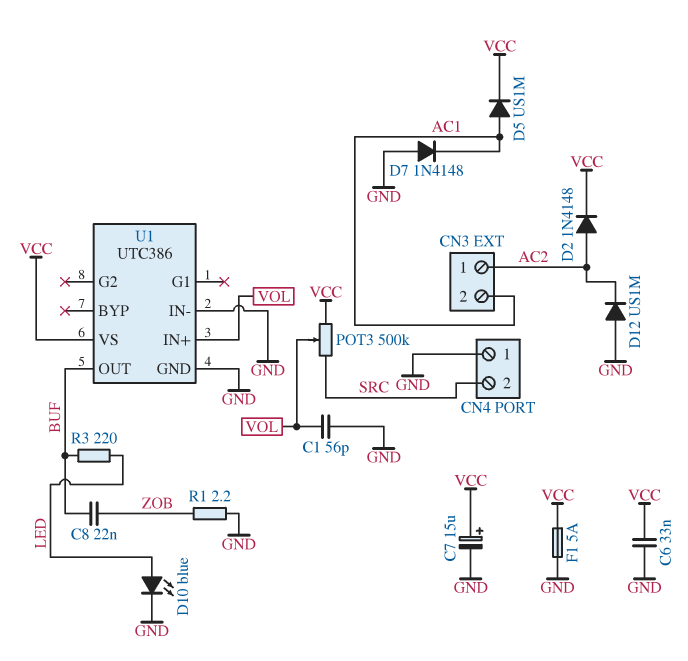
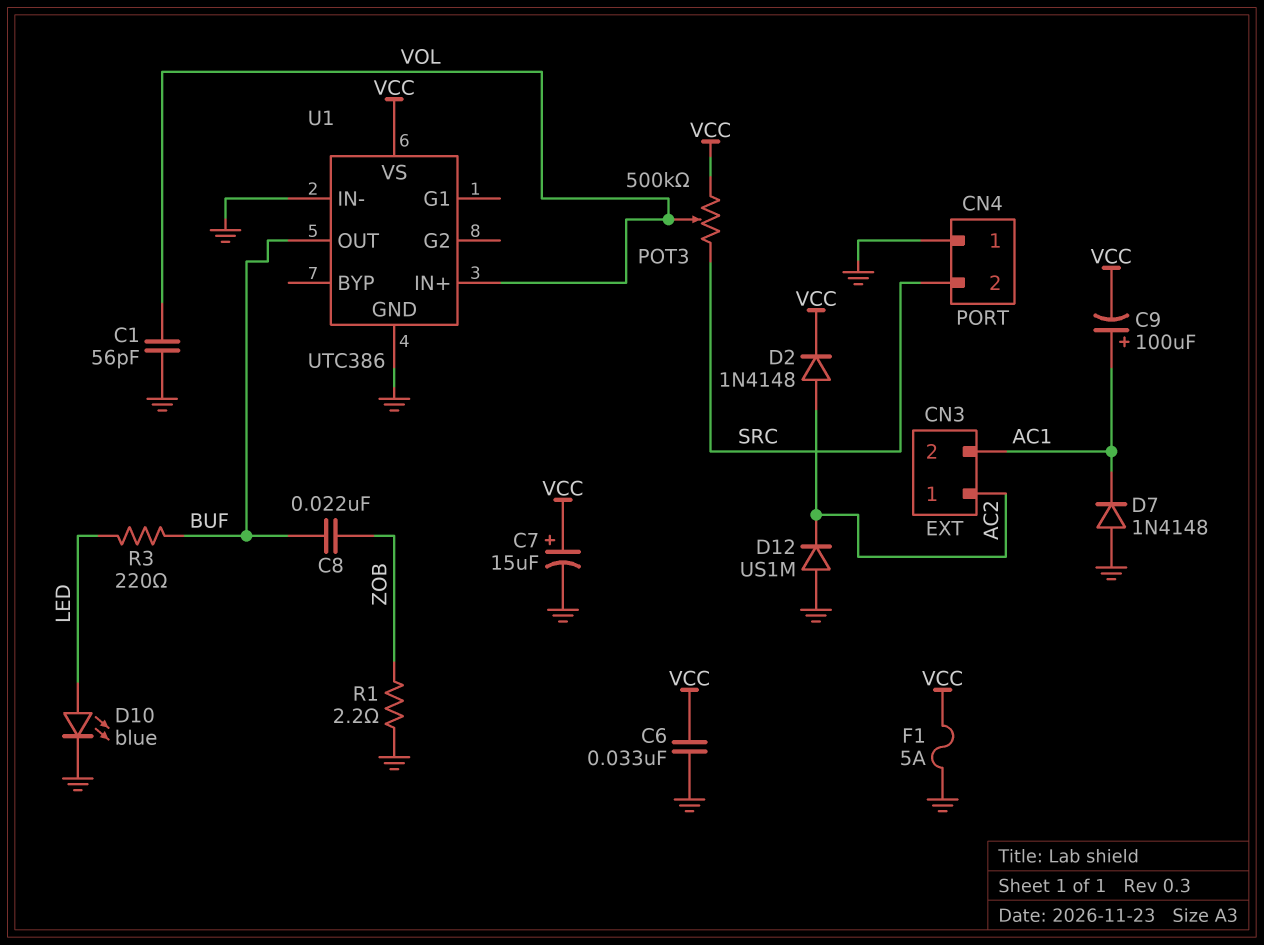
C9: none -> 100uF (plus AC1, minus VCC)
D5: diode US1M (A AC1, K VCC) -> none

